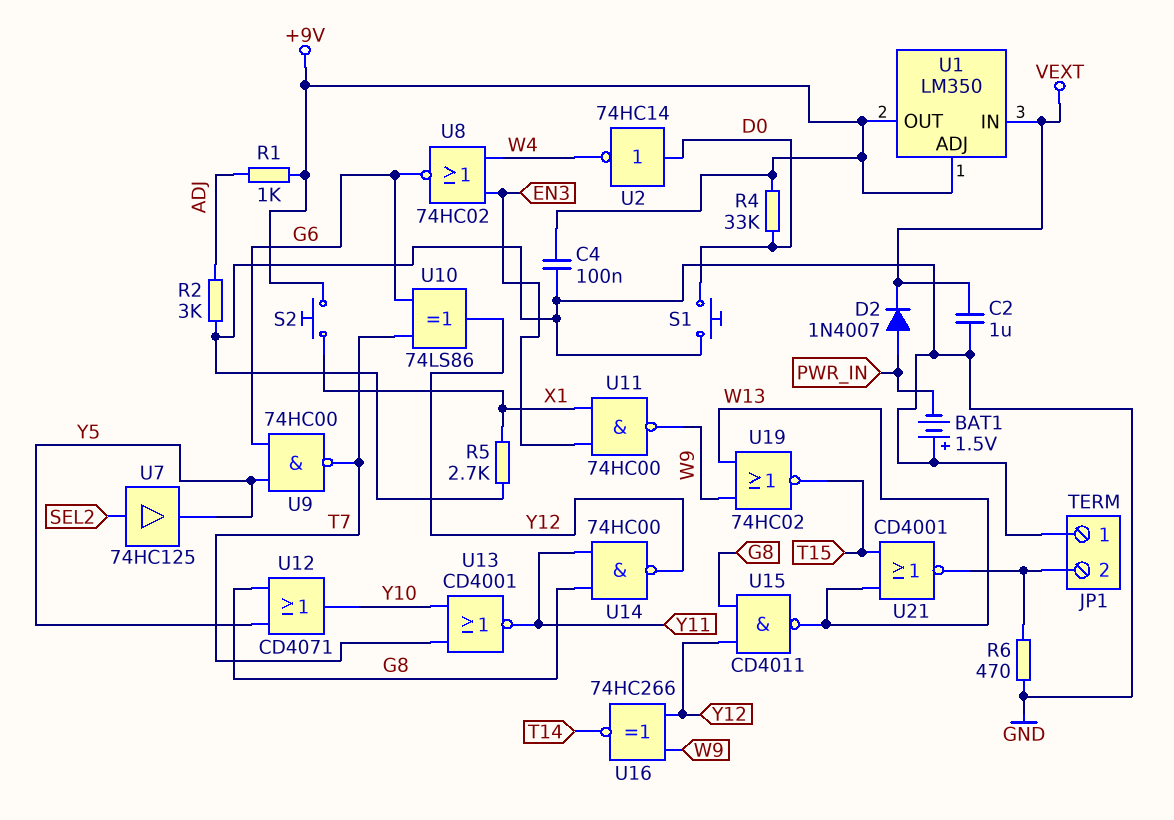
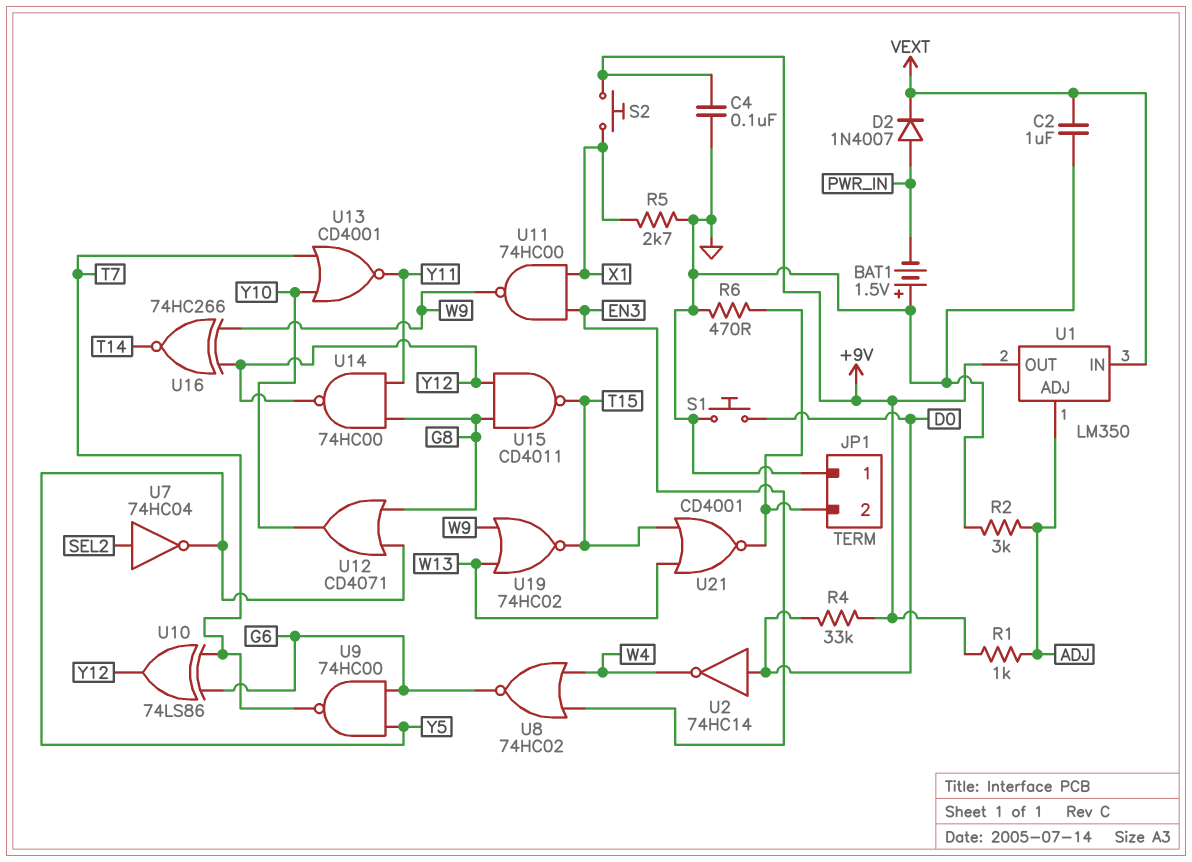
U1 pin ADJ: +9V -> ADJ
U7: buffer 74HC125 (in SEL2, out Y5) -> NOT 74HC04 (in SEL2, out Y5)
U15: NAND CD4011 (in G8, in Y12, out W13) -> NAND CD4011 (in G8, in Y12, out T15)

